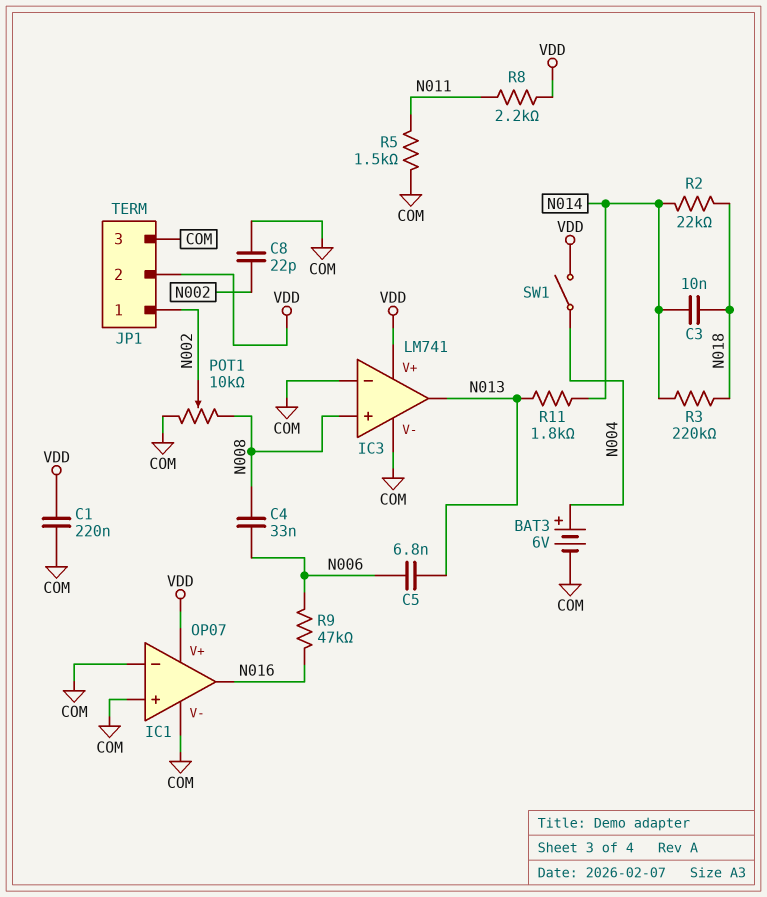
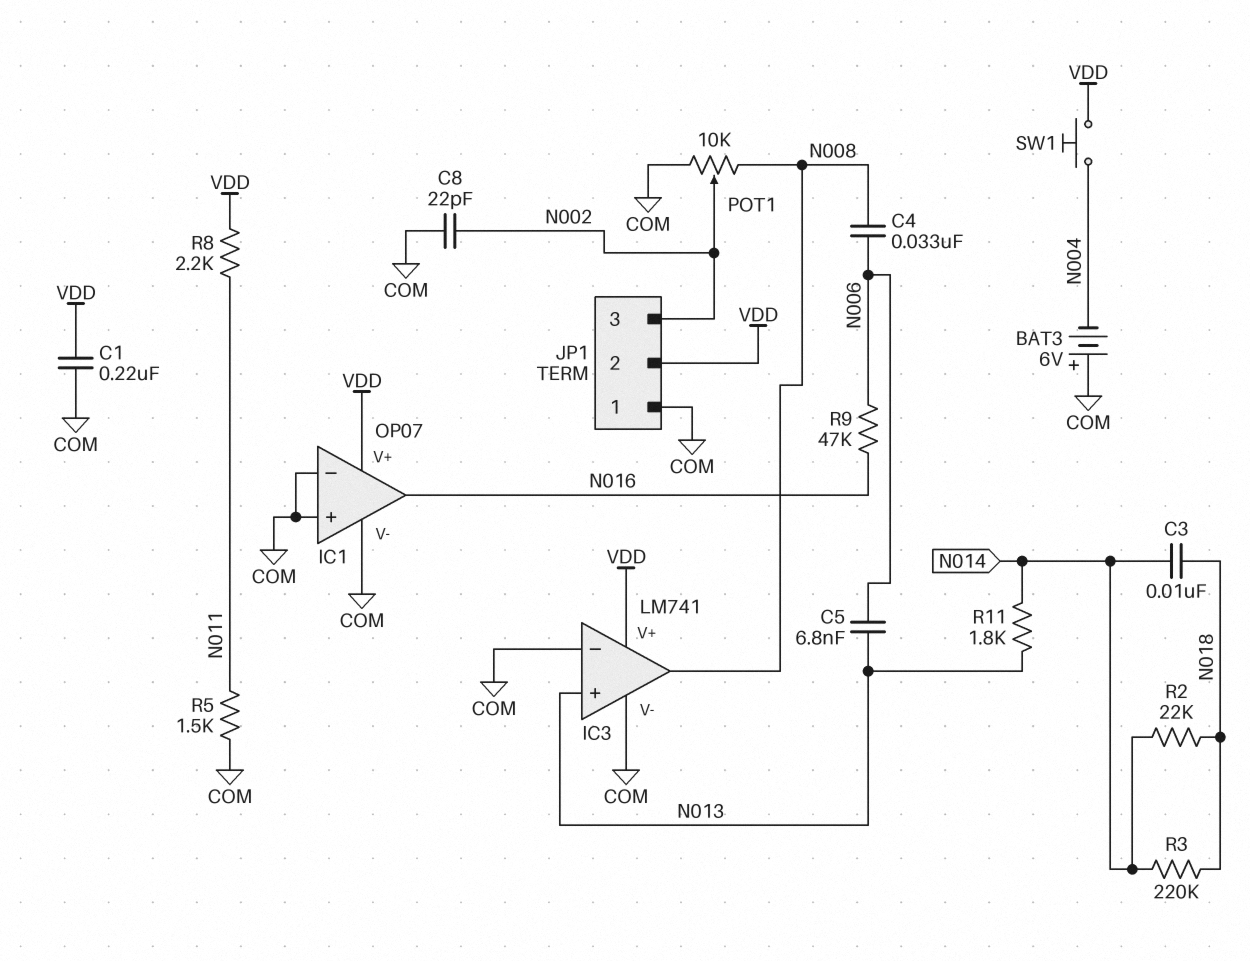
BAT3: 6V (plus N004, minus COM) -> 6V (plus COM, minus N004)
IC3 pin in+: N008 -> N013
IC3 pin out: N013 -> N008
JP1 pin 1: N002 -> COM
JP1 pin 3: COM -> N002
SW1: switch (N004, VDD) -> button (N004, VDD)

